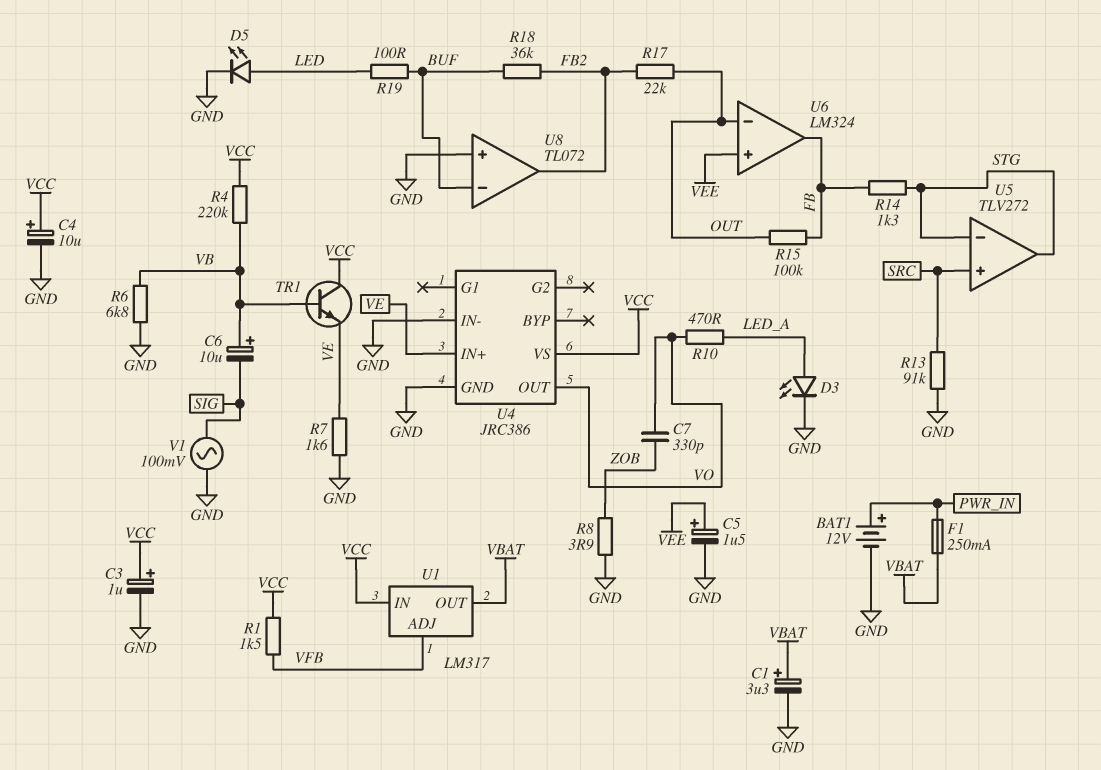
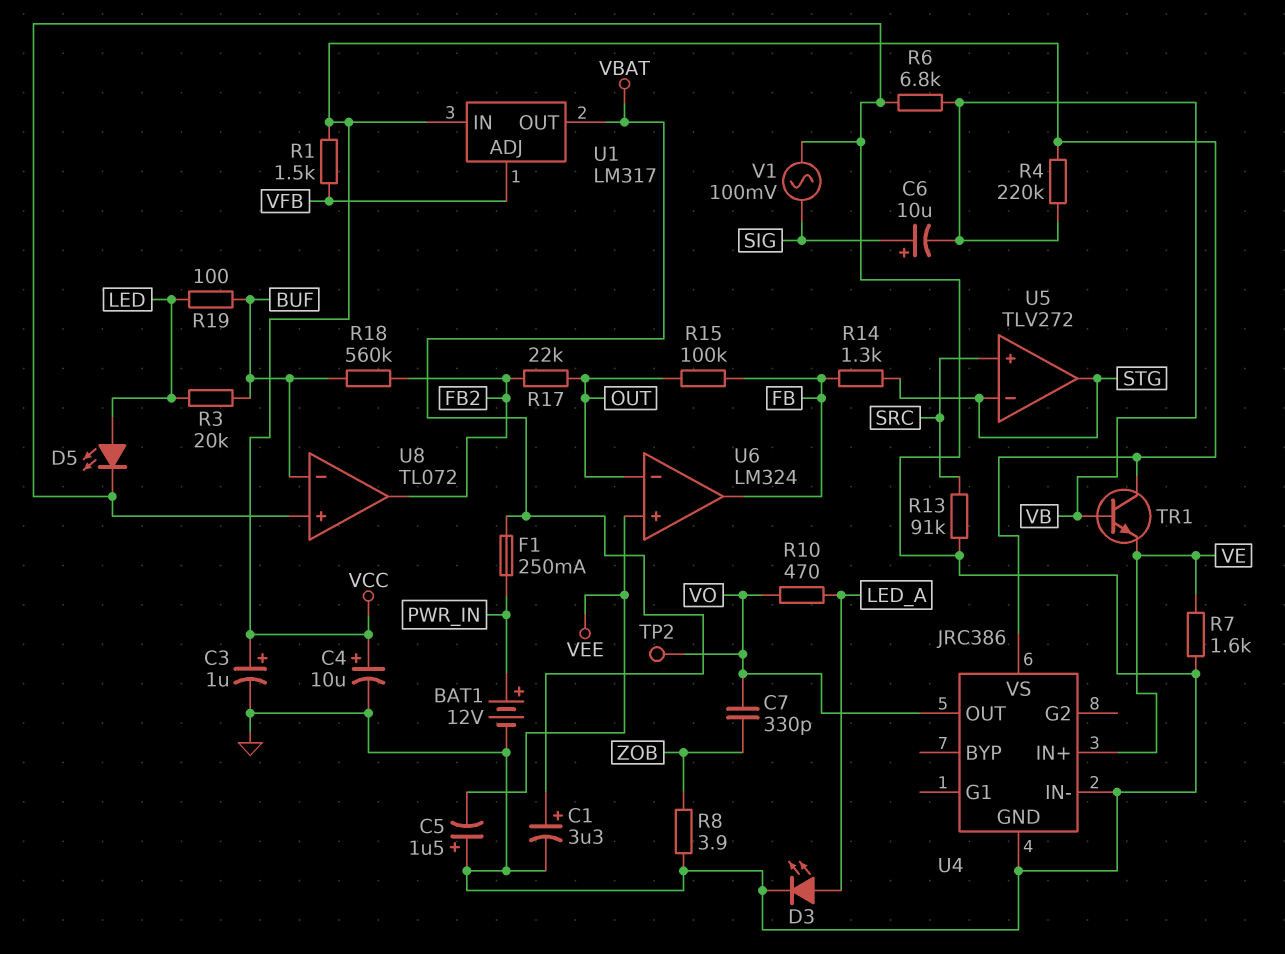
C5: 1.5uF (plus VEE, minus GND) -> 1.5uF (plus GND, minus VEE)
C6: 10uF (plus VB, minus SIG) -> 10uF (plus SIG, minus VB)
R3: none -> 20k (BUF, LED)
R18: 36k (BUF, FB2) -> 560k (BUF, FB2)
TP2: none -> test point (VO)

